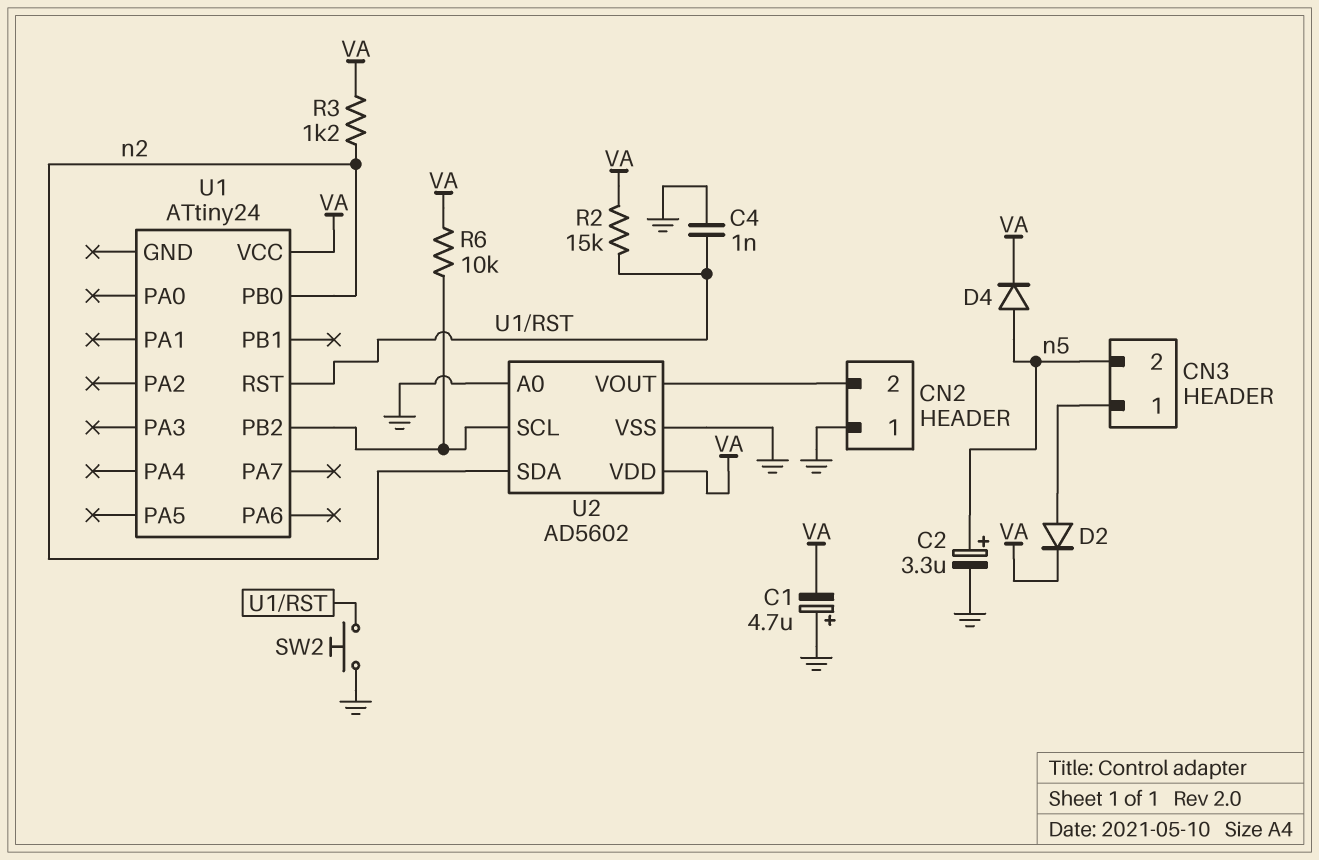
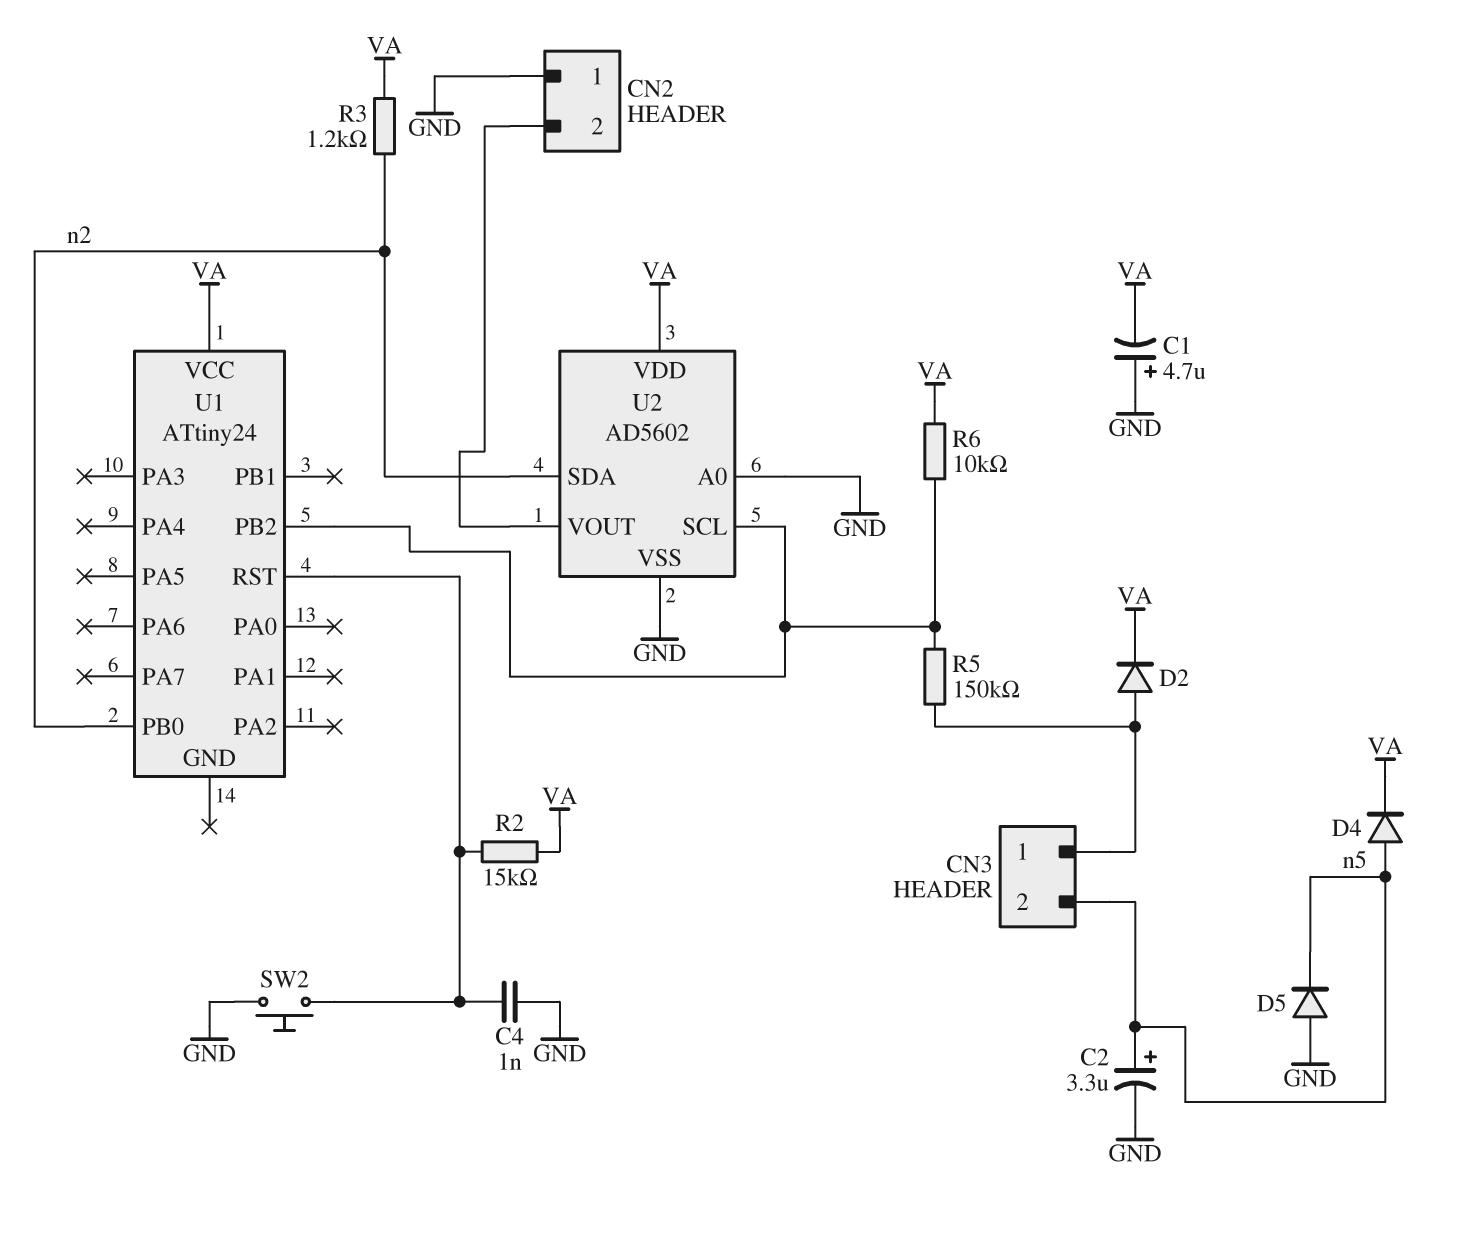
D5: none -> diode (A GND, K n5)
R5: none -> 150k (CN3/1, U1/PB2)

